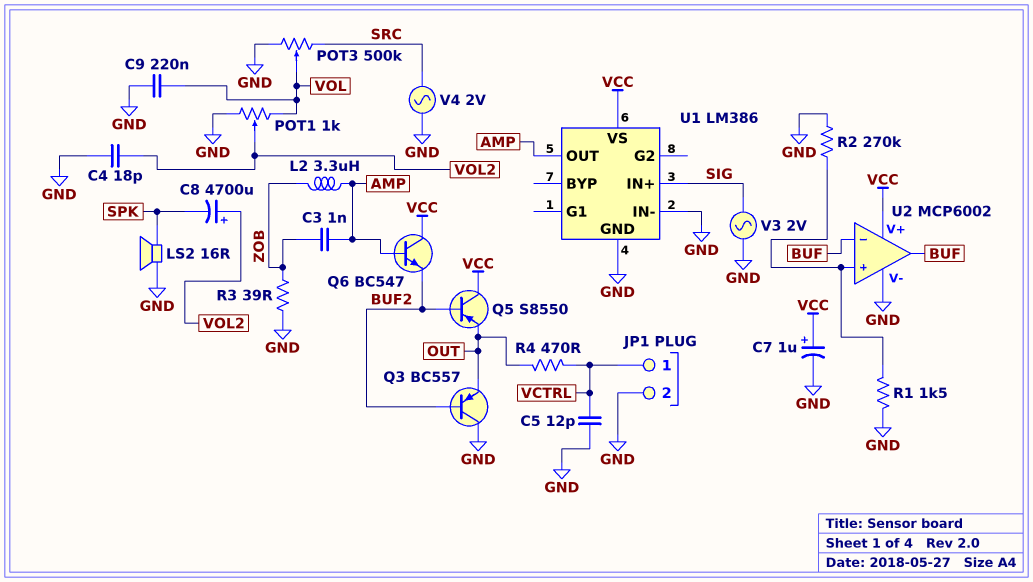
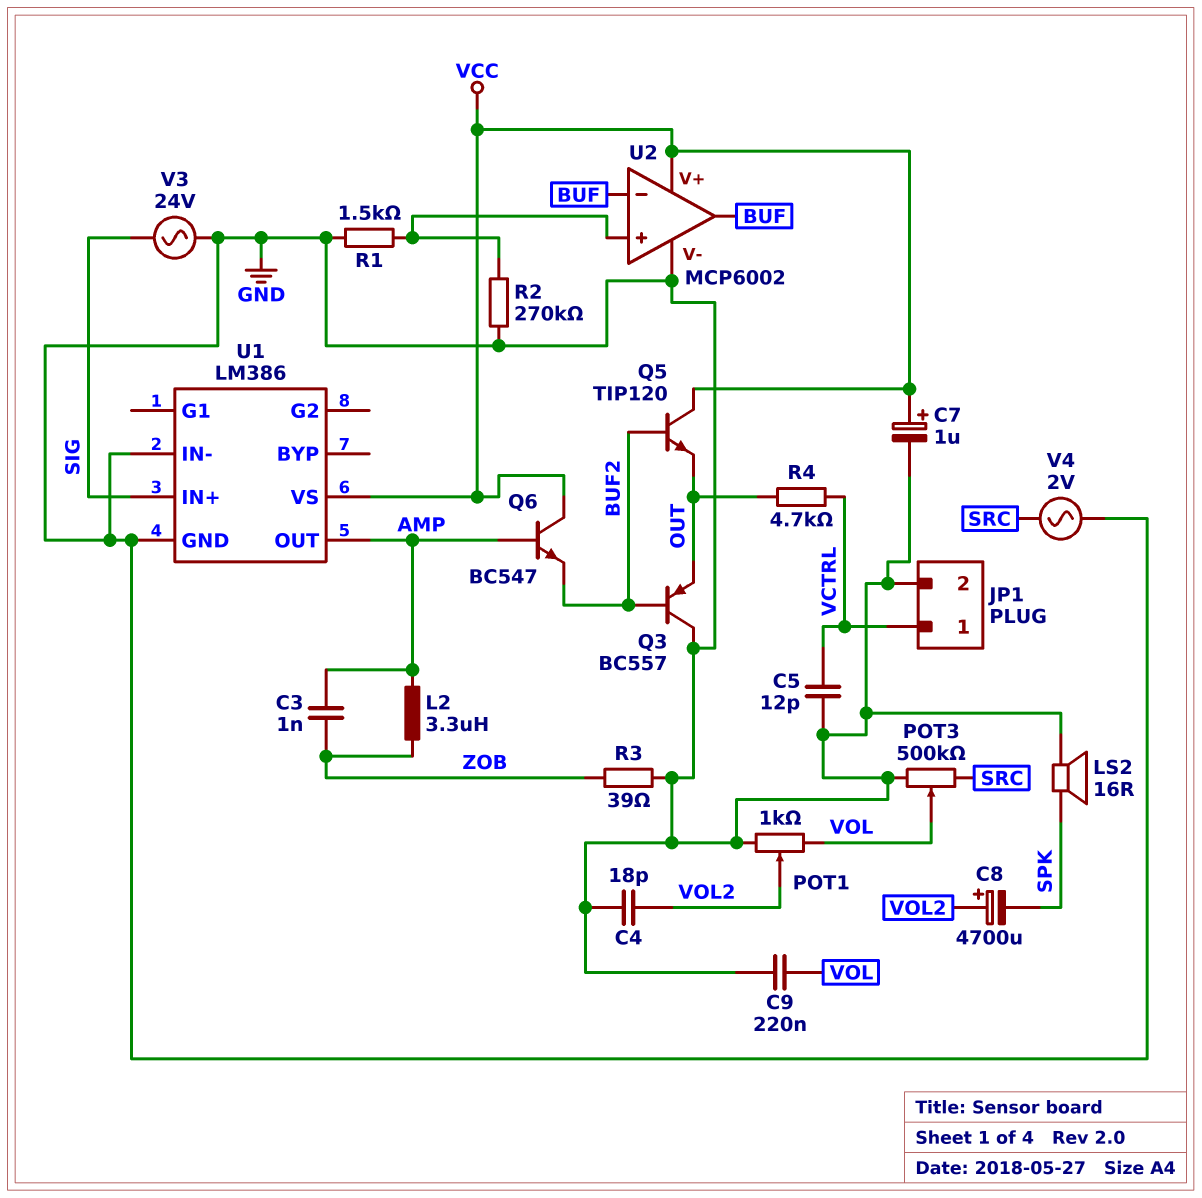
Q5: PNP S8550 (B BUF2, C VCC, E OUT) -> NPN TIP120 (B BUF2, C VCC, E OUT)
R4: 470 (OUT, VCTRL) -> 4.7k (OUT, VCTRL)
V3: AC 2V (GND, SIG) -> AC 24V (GND, SIG)

